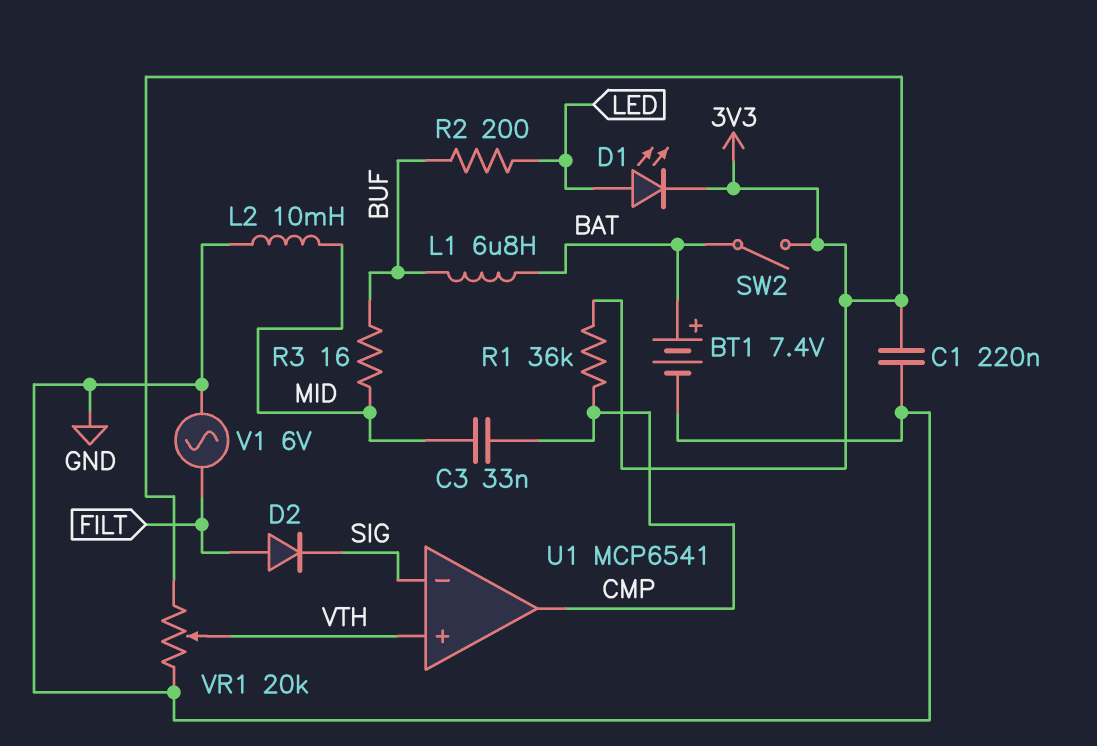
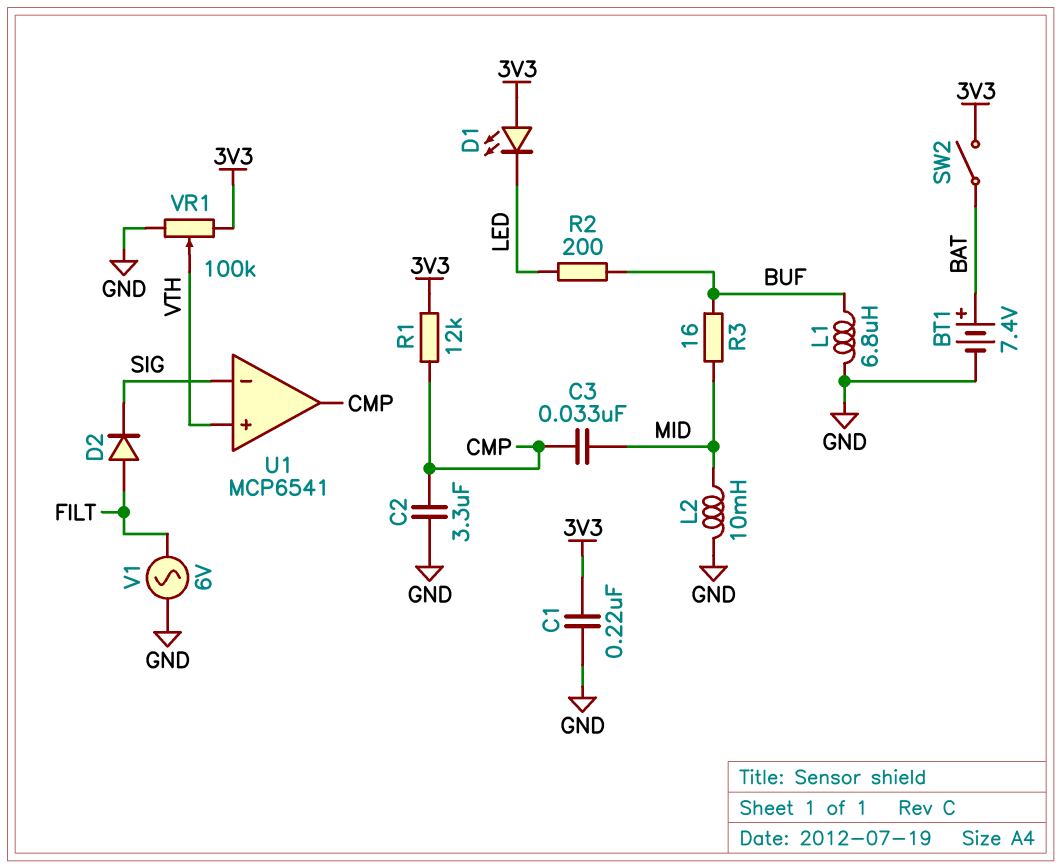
C2: none -> 3.3uF (CMP, GND)
D1: LED (A LED, K 3V3) -> LED (A 3V3, K LED)
L1: 6.8uH (BAT, BUF) -> 6.8uH (BUF, GND)
R1: 36k (3V3, CMP) -> 12k (3V3, CMP)
VR1: 20k (3V3, GND, wiper VTH) -> 100k (3V3, GND, wiper VTH)

